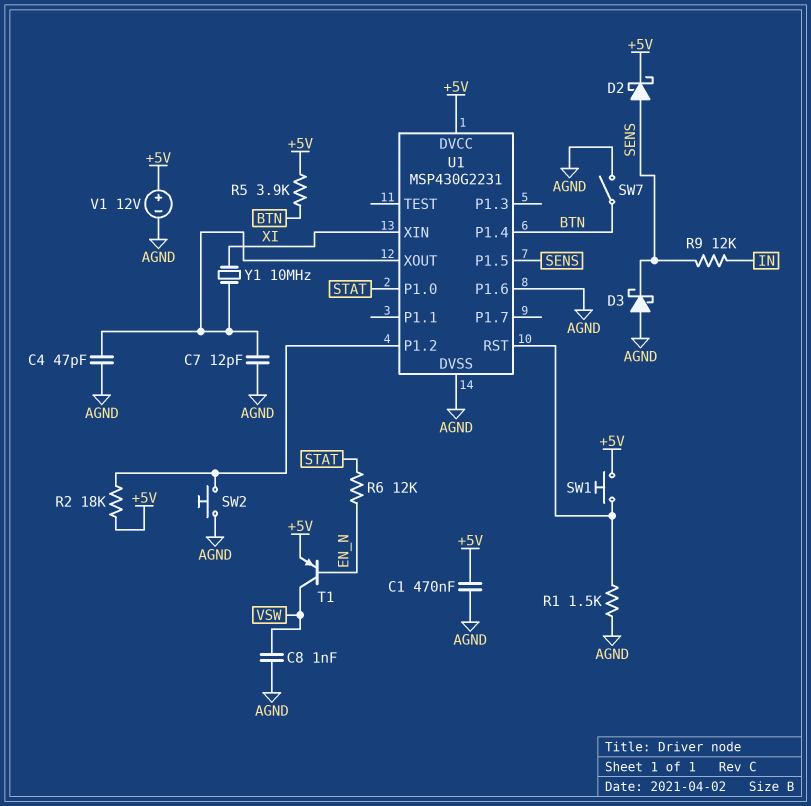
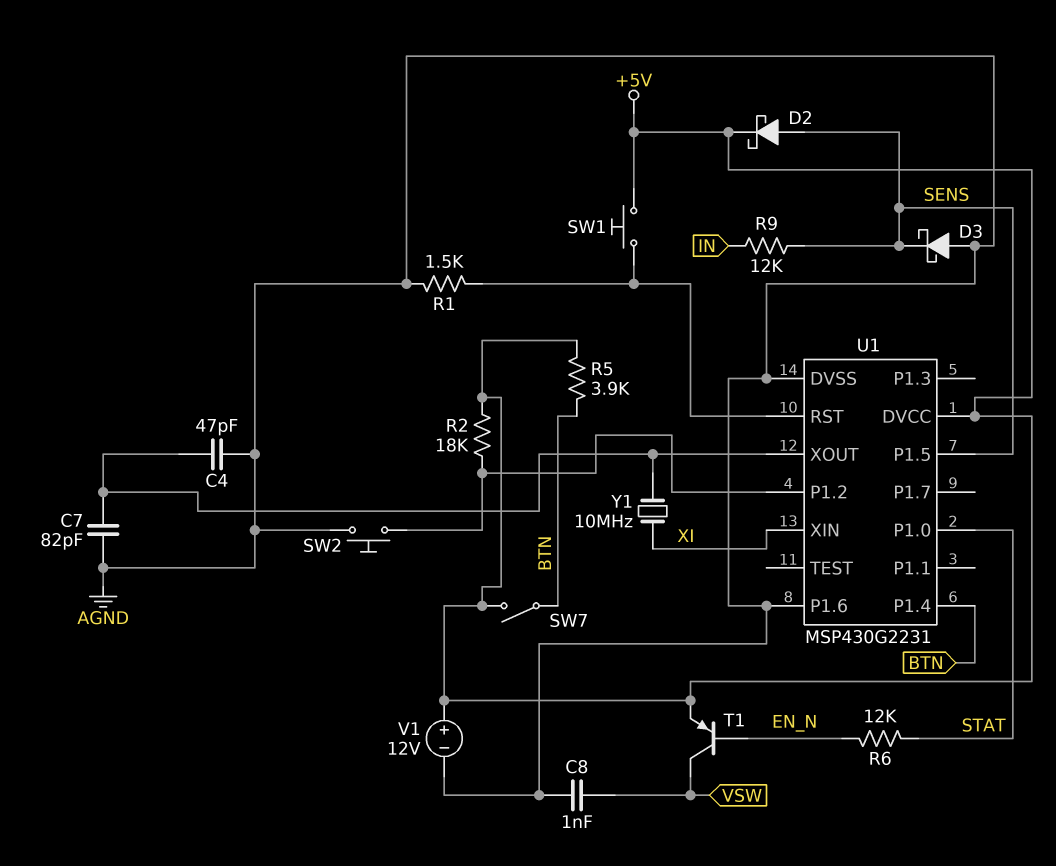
C1: 470nF (+5V, AGND) -> none
C7: 12pF (AGND, U1/XOUT) -> 82pF (AGND, U1/XOUT)
SW7: switch (AGND, BTN) -> switch (+5V, BTN)

